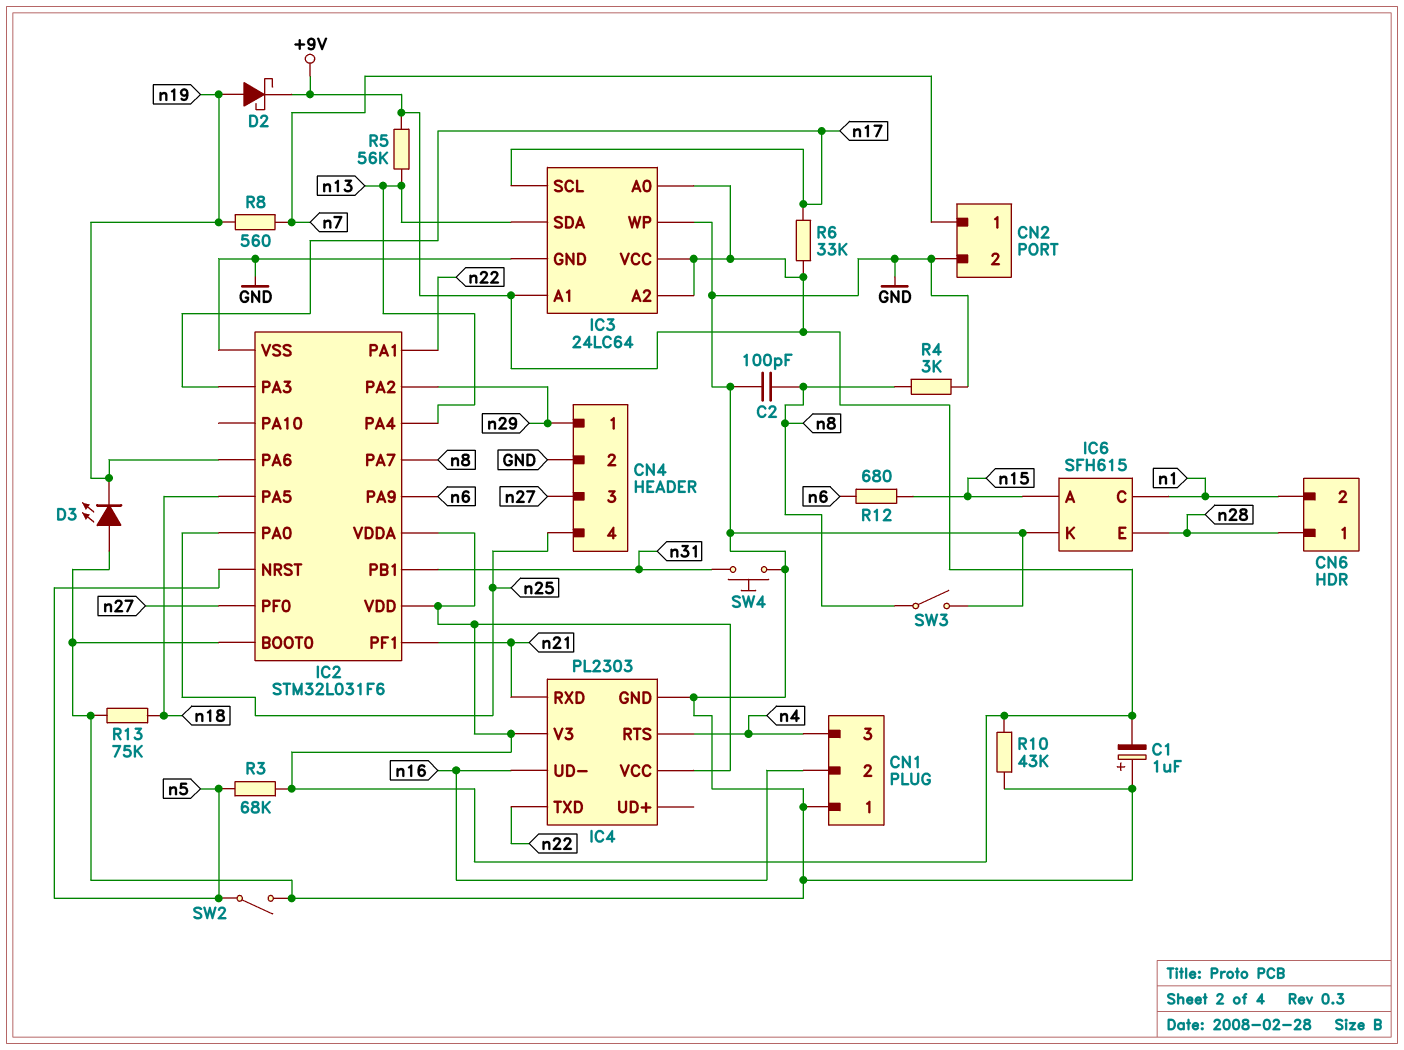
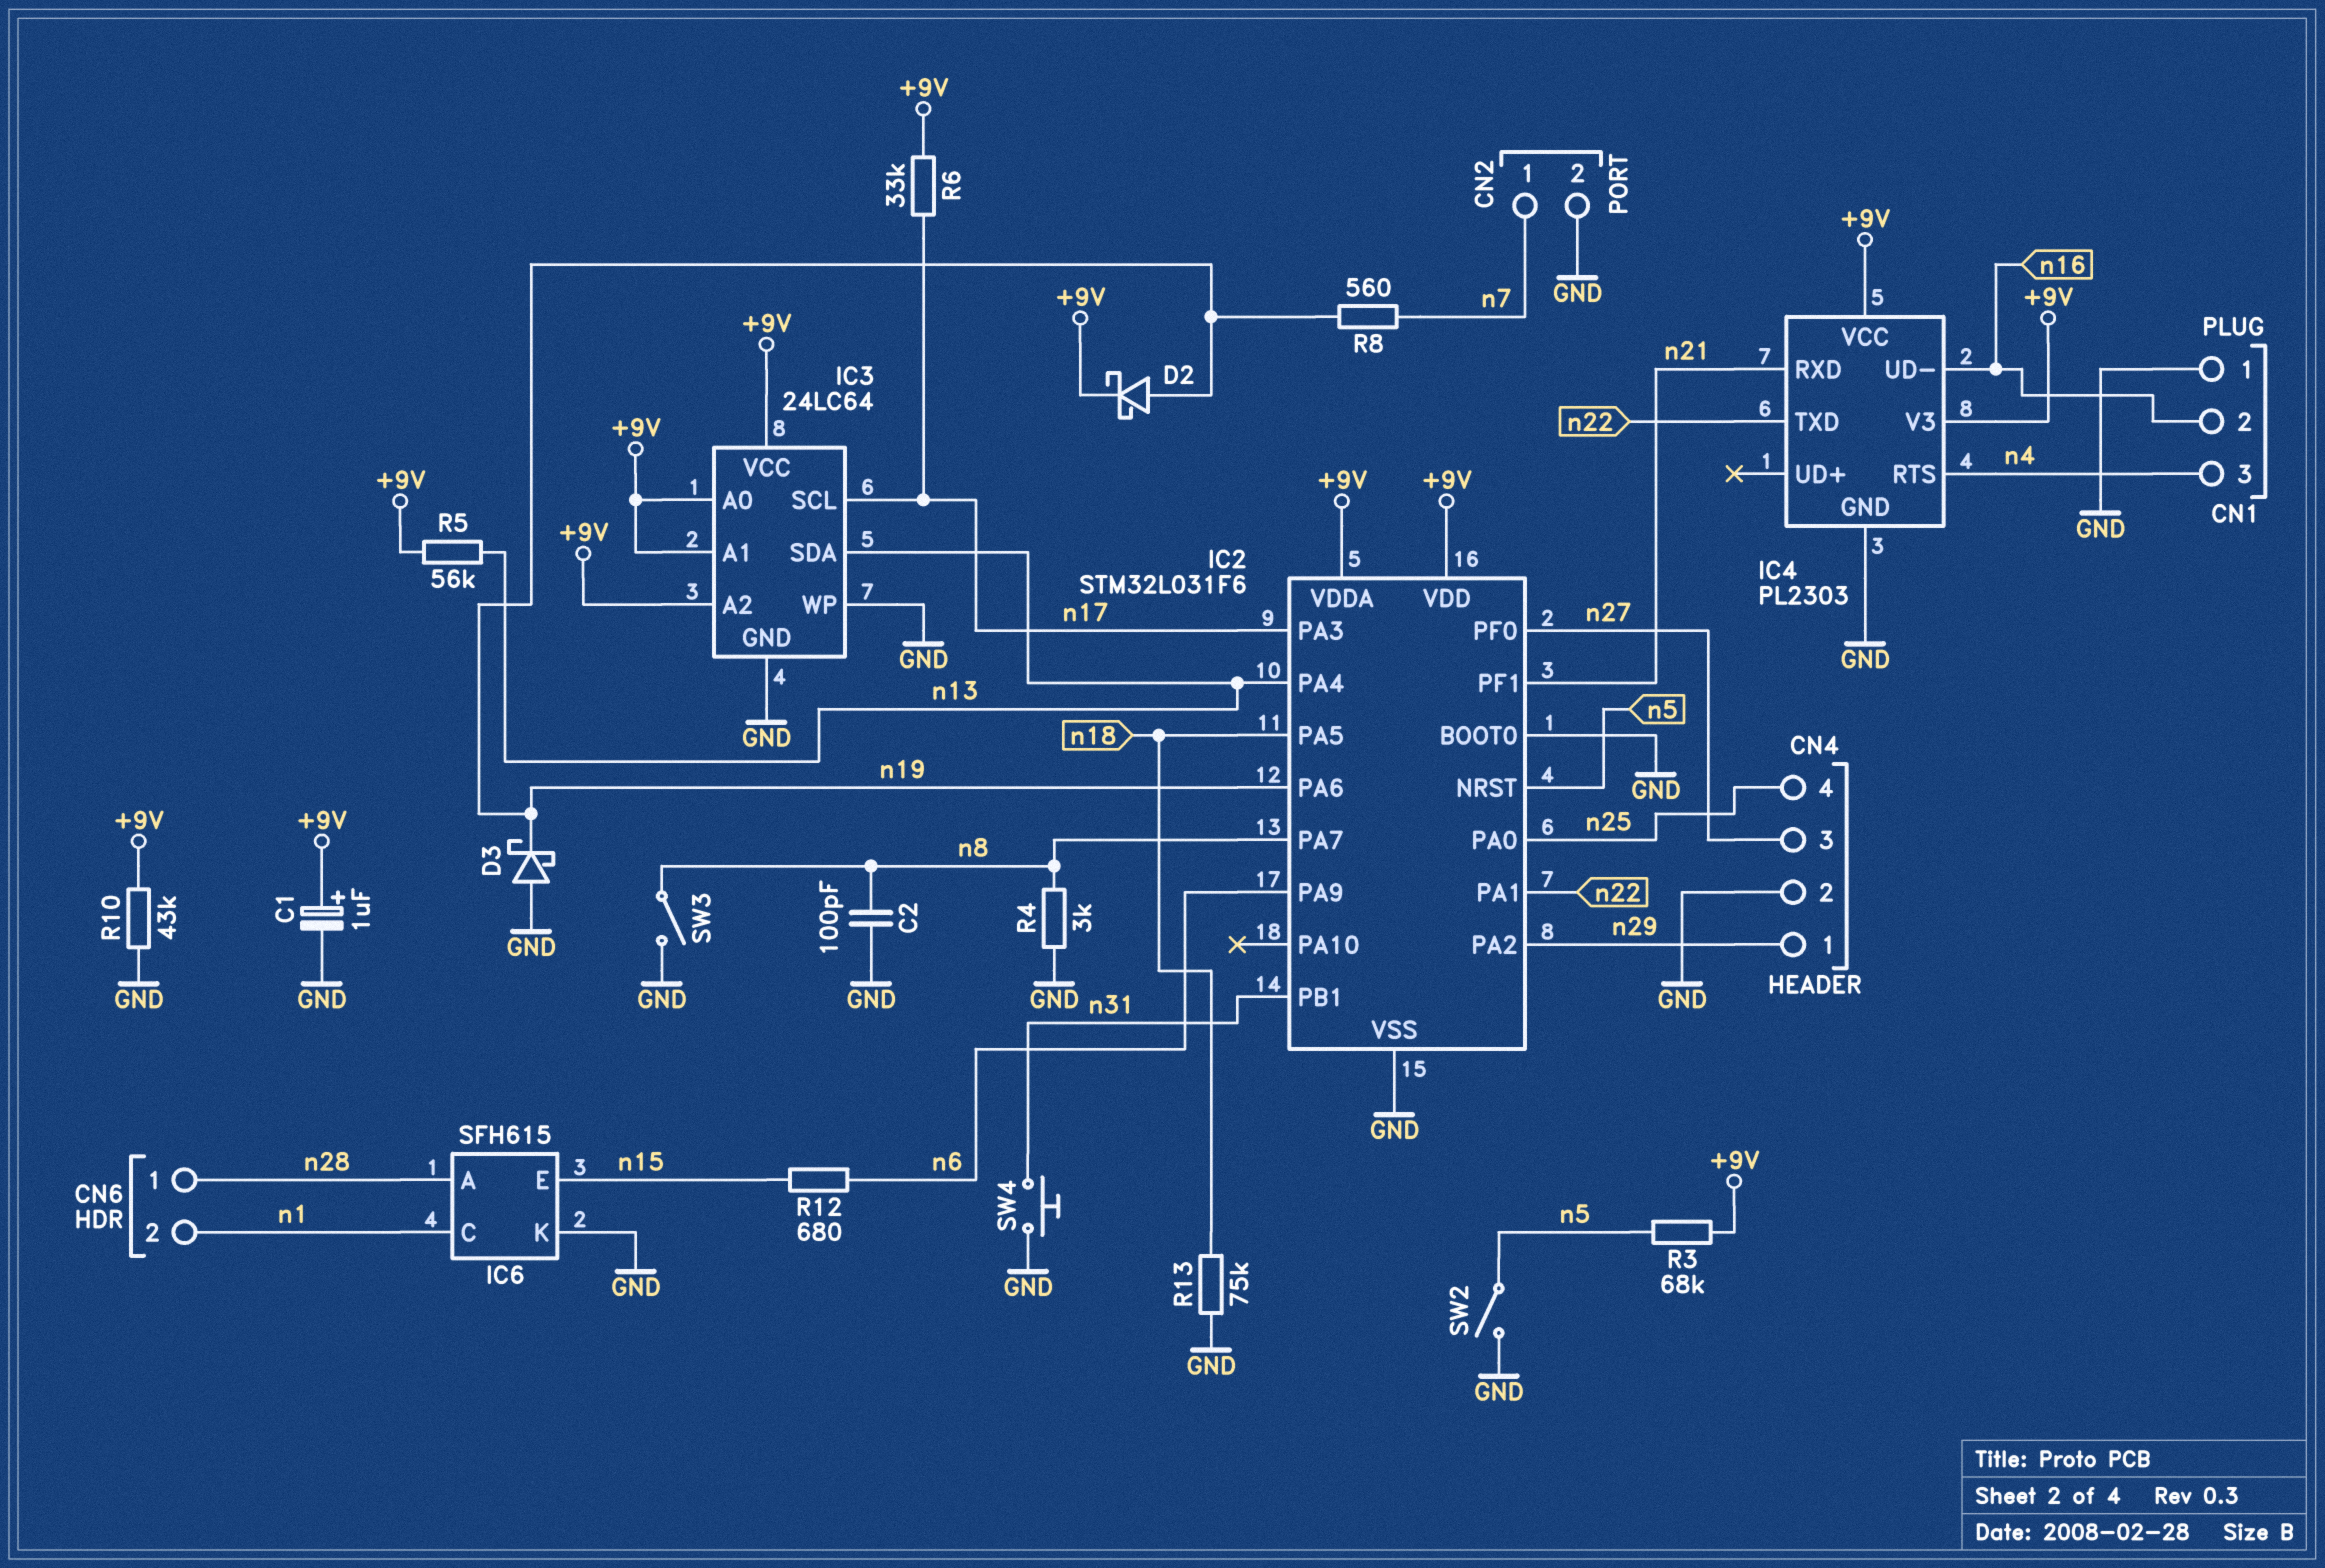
C1: 1uF (plus GND, minus +9V) -> 1uF (plus +9V, minus GND)
D3: LED (A GND, K n19) -> schottky (A GND, K n19)
IC6 pin A: n15 -> n28
IC6 pin E: n28 -> n15

